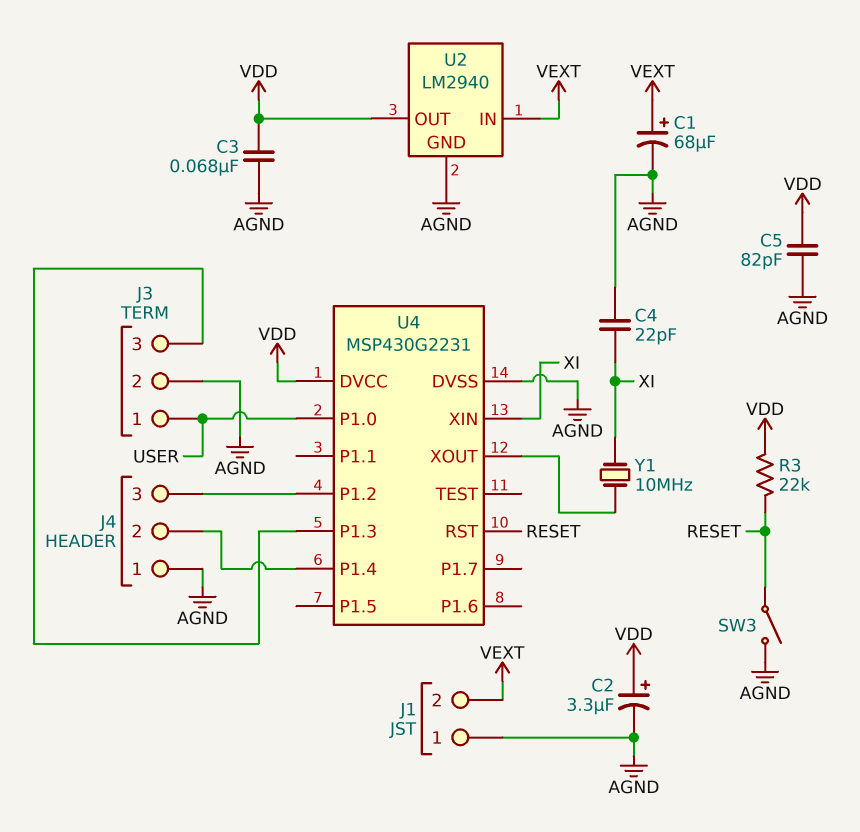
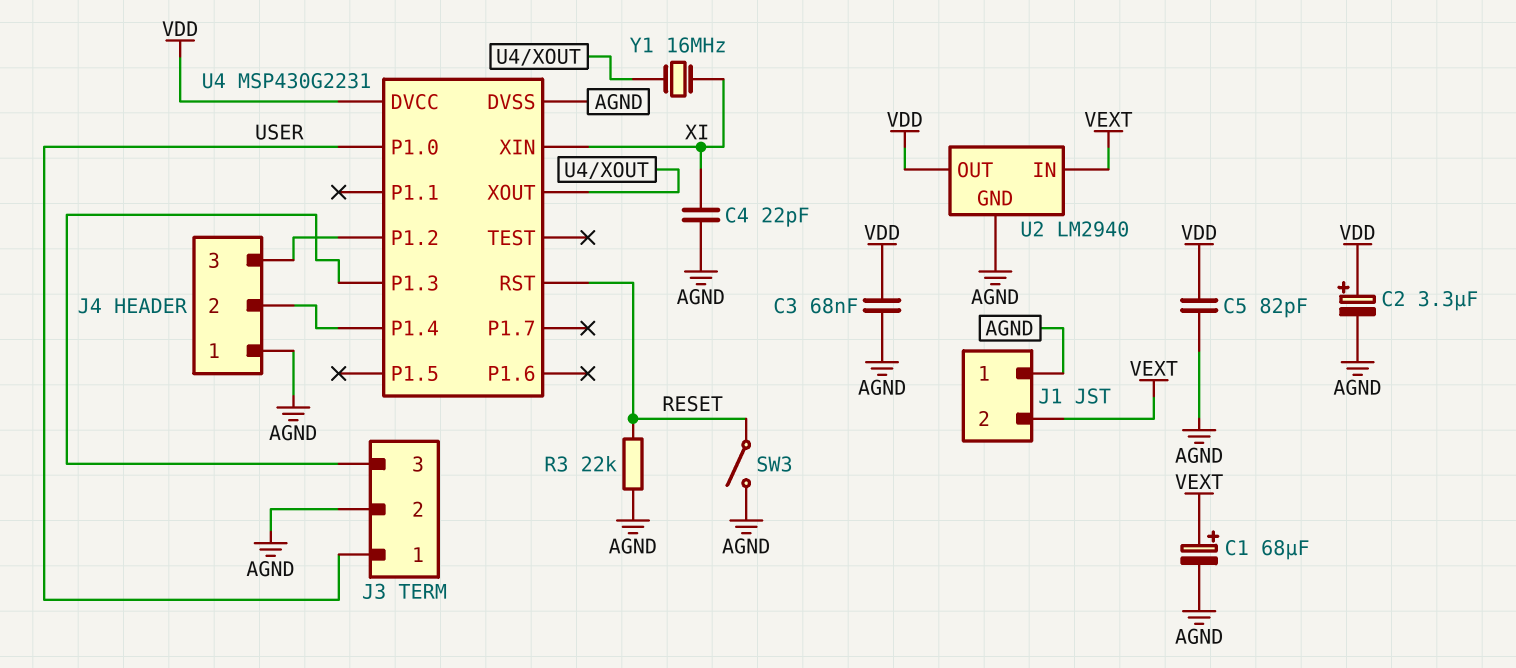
R3: 22k (RESET, VDD) -> 22k (AGND, RESET)
Y1: 10MHz (U4/XOUT, XI) -> 16MHz (U4/XOUT, XI)

